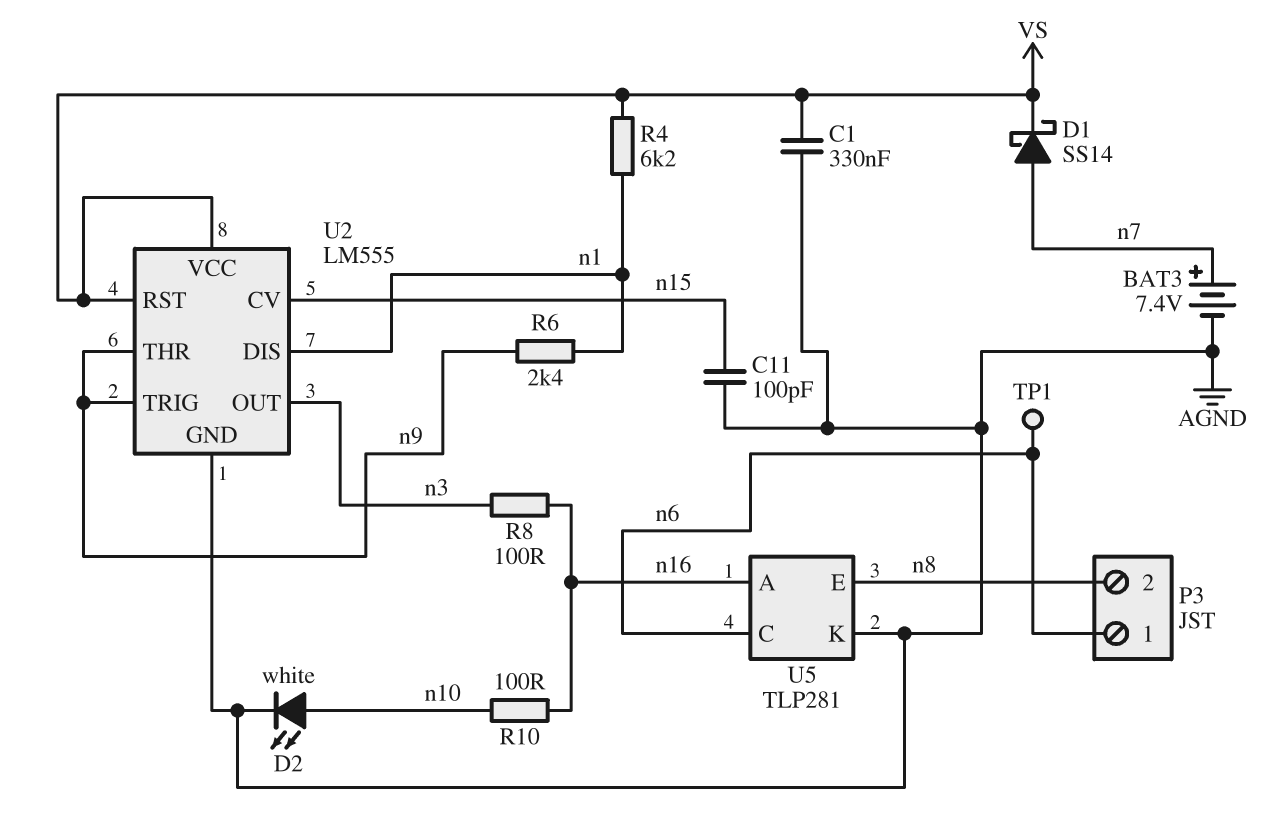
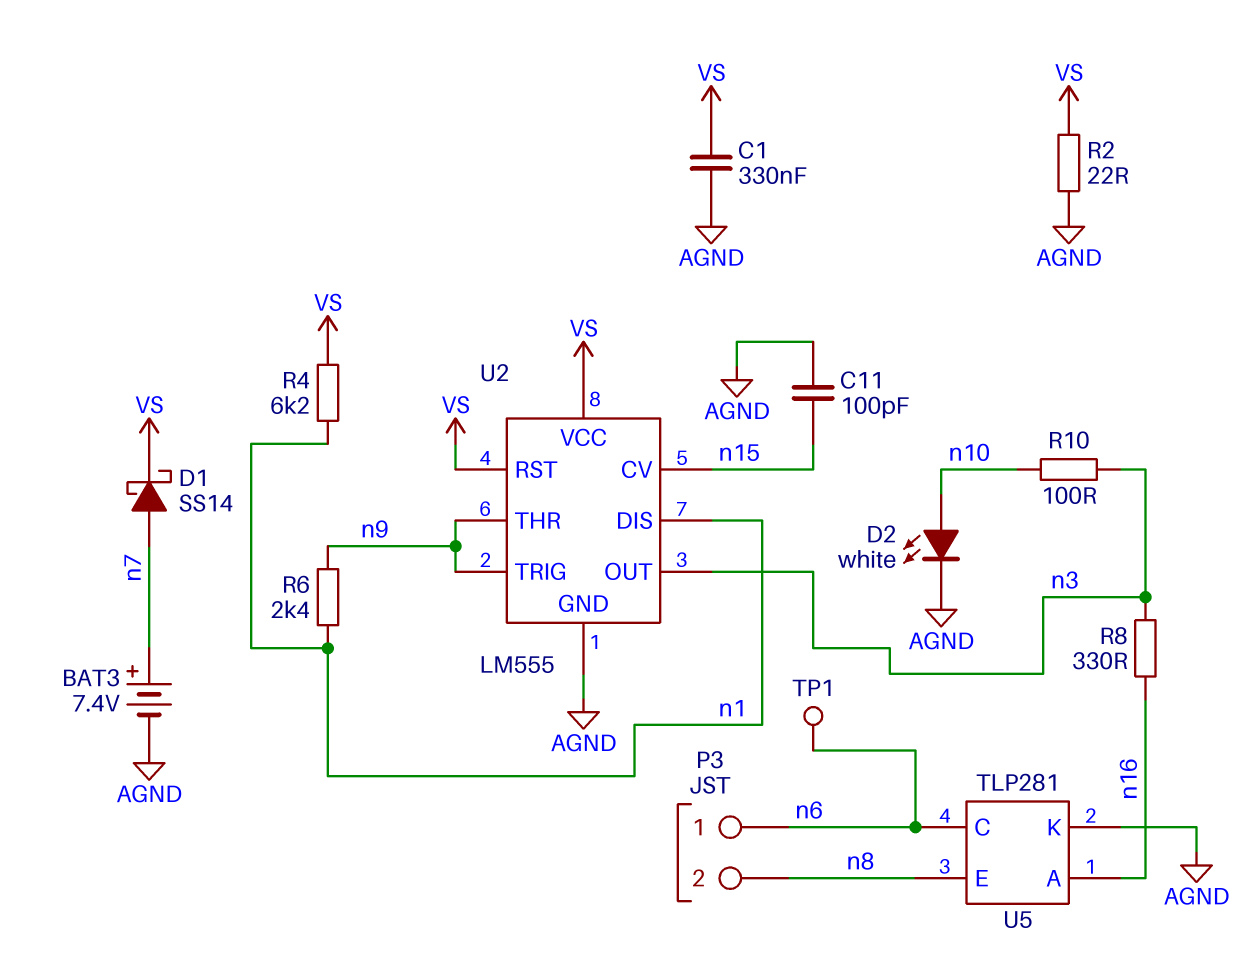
R2: none -> 22 (AGND, VS)
R8: 100 (n3, n16) -> 330 (n3, n16)
R10: 100 (n10, n16) -> 100 (n3, n10)

